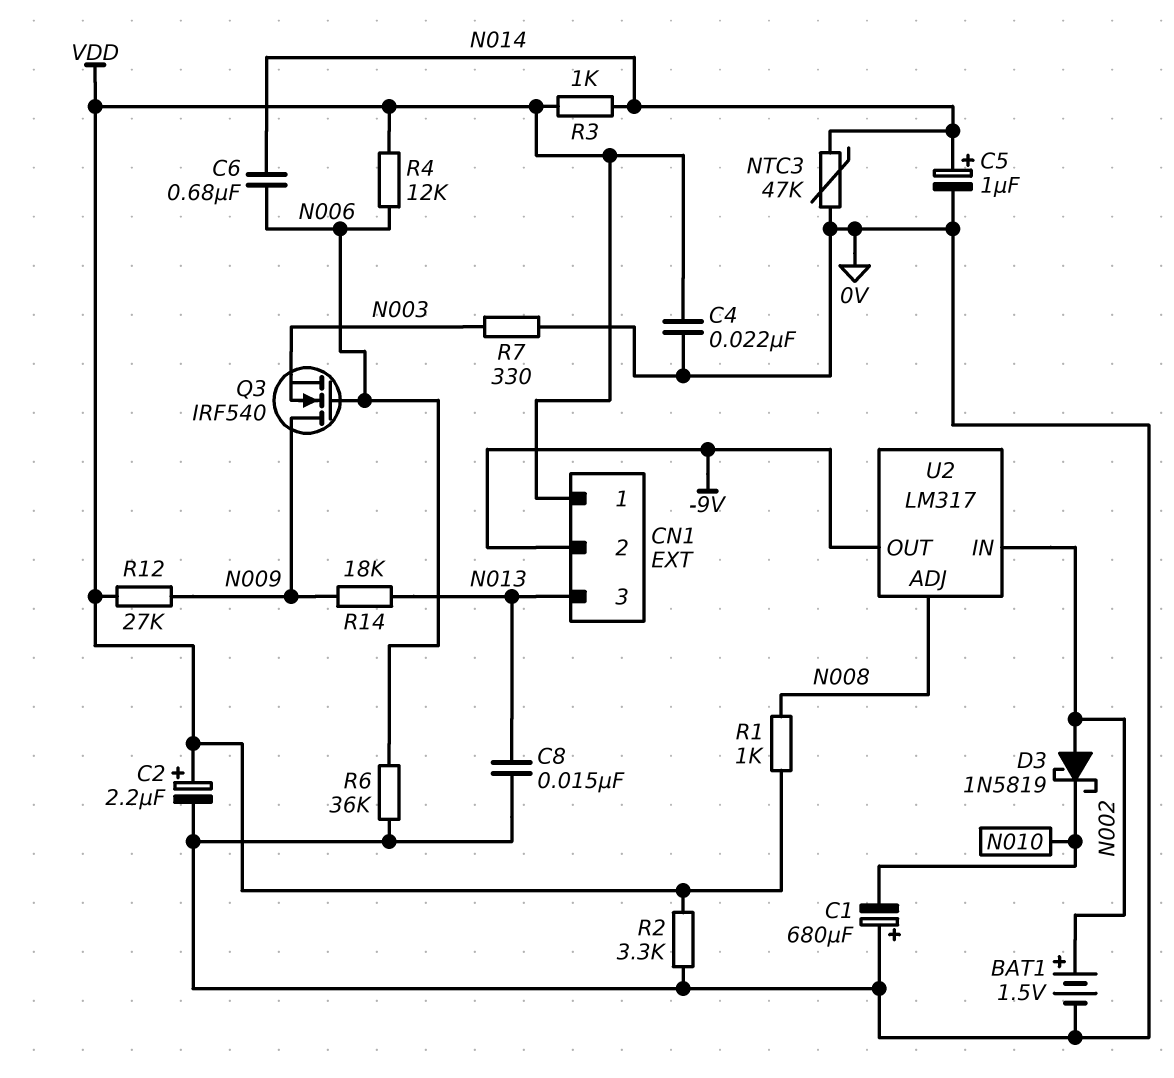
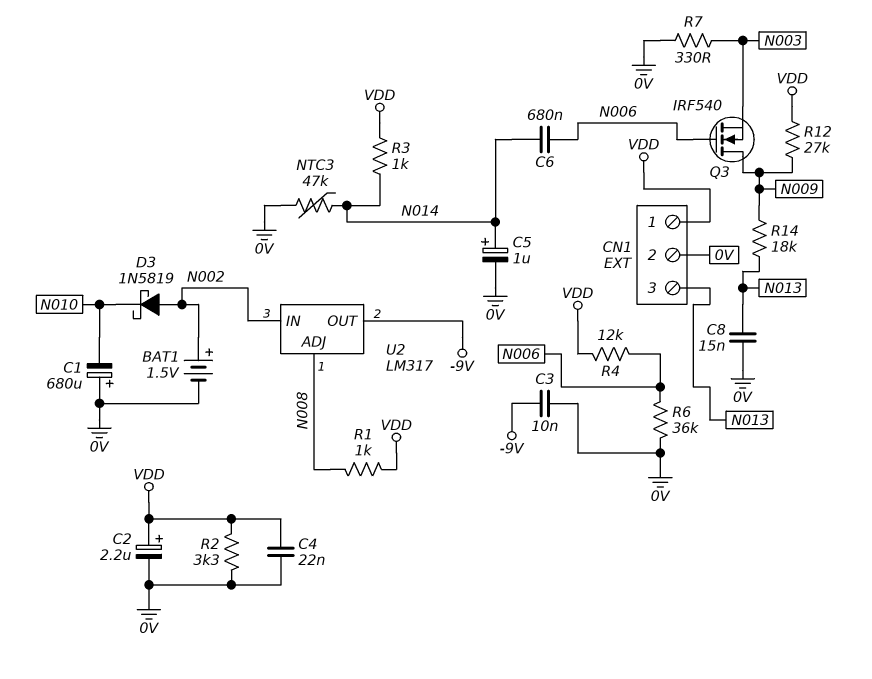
C3: none -> 10nF (-9V, 0V)
CN1 pin 2: -9V -> 0V

